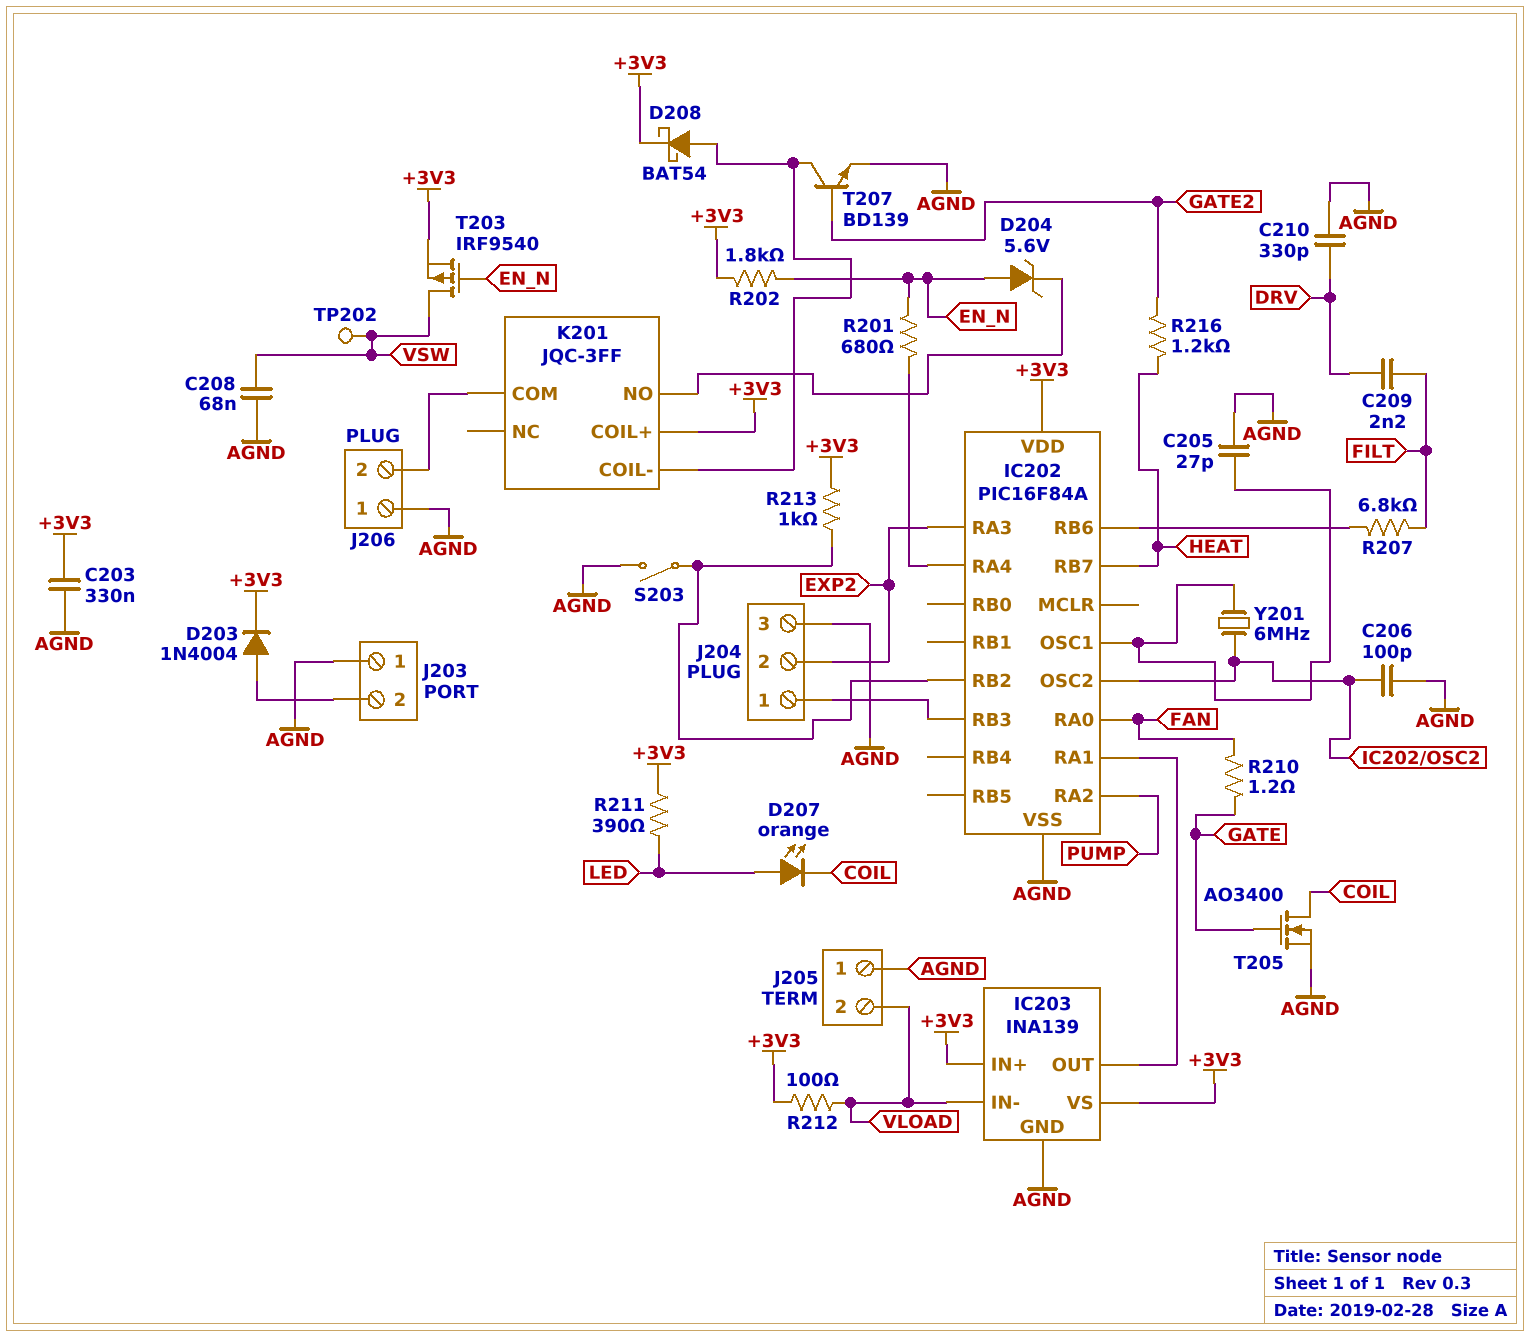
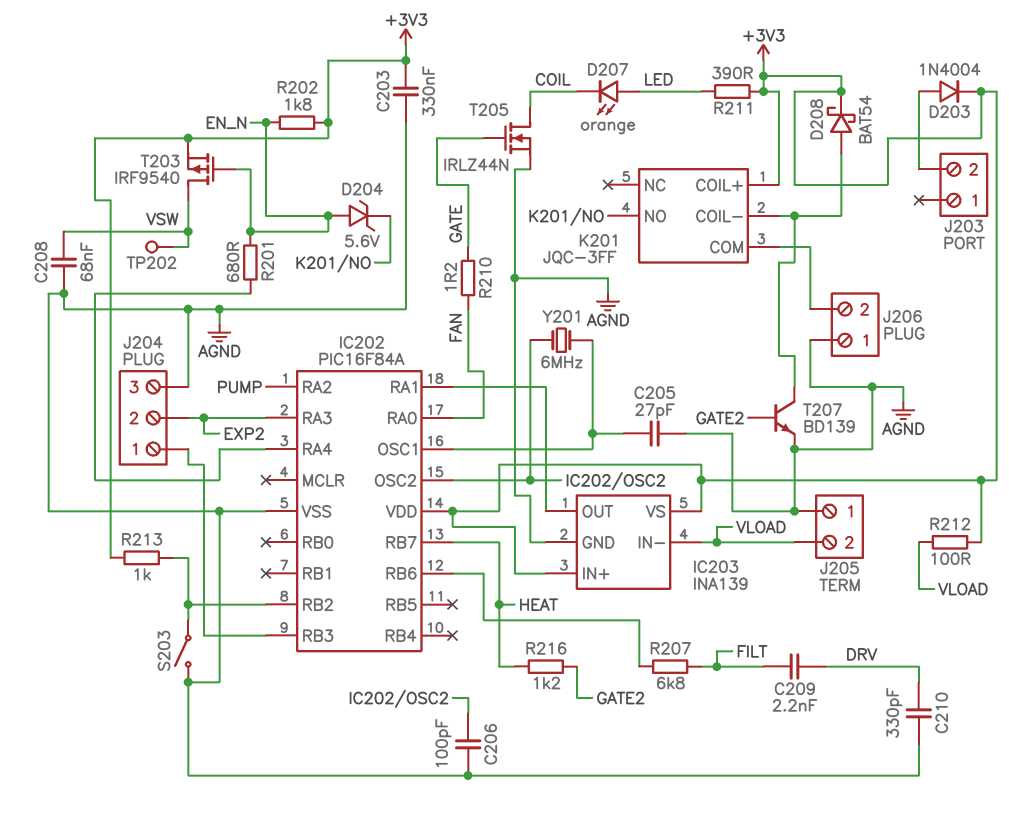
J203 pin 1: AGND -> none
T205: NMOS AO3400 (G GATE, D COIL, S AGND) -> NMOS IRLZ44N (G GATE, D COIL, S AGND)

